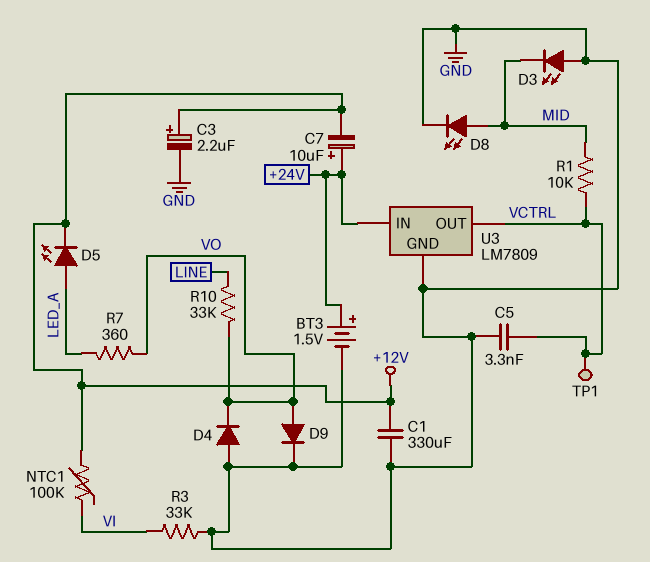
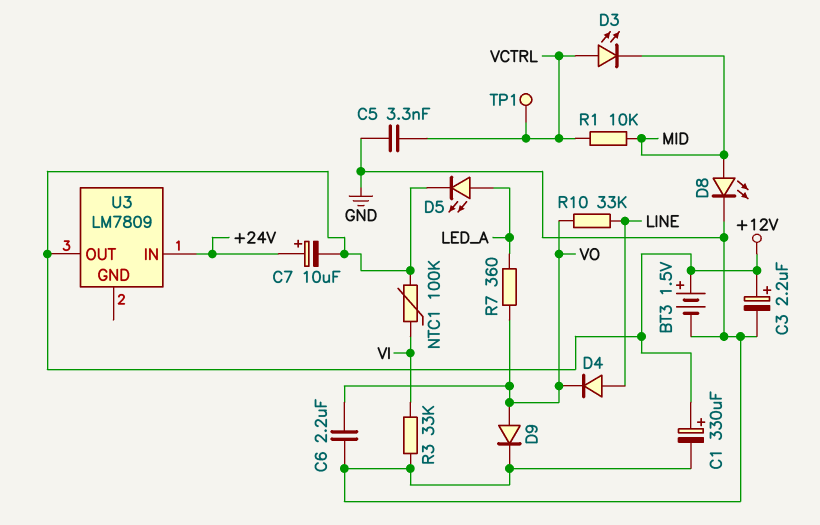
BT3: 1.5V (plus +24V, minus GND) -> 1.5V (plus +12V, minus GND)
C1: 330uF (+12V, GND) -> 330uF (plus +12V, minus GND)
C6: none -> 2.2uF (GND, VO)
D3: LED (A GND, K MID) -> LED (A VCTRL, K MID)
D4: diode (A GND, K VO) -> diode (A LINE, K VO)
U3 pin GND: GND -> none
U3 pin OUT: VCTRL -> +12V

